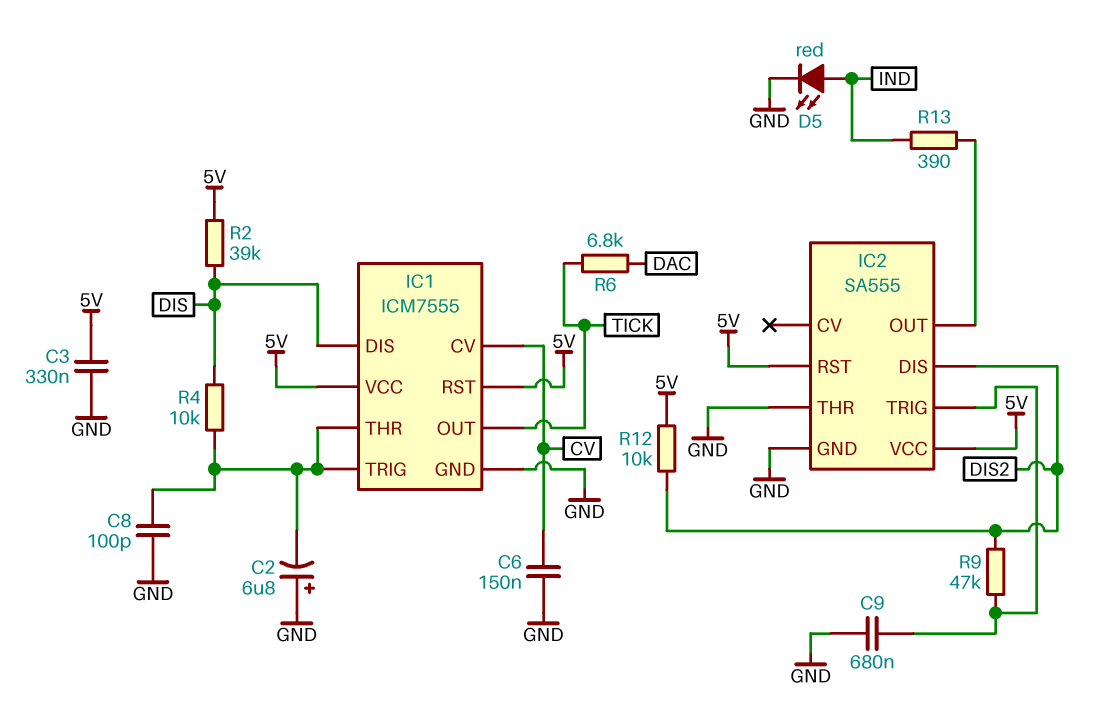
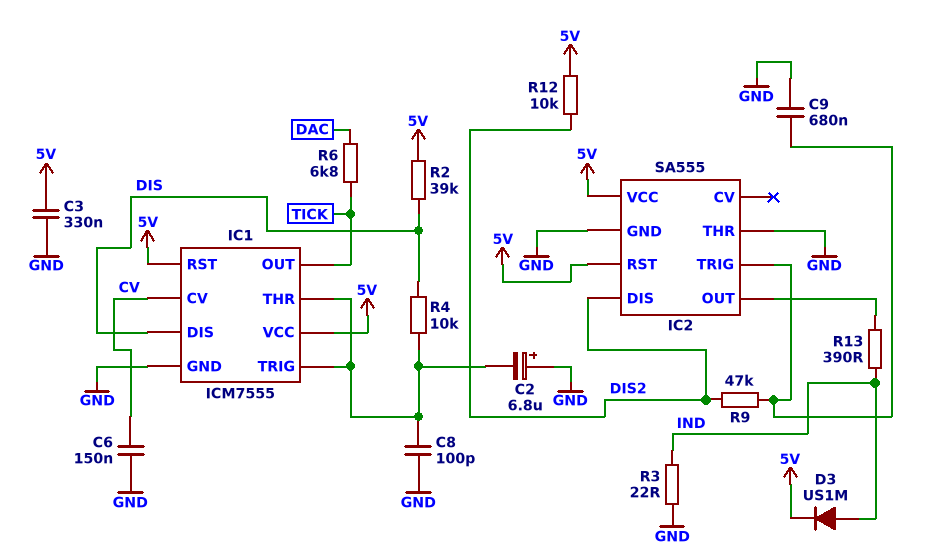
D3: none -> diode US1M (A IND, K 5V)
D5: LED red (A IND, K GND) -> none
R3: none -> 22 (GND, IND)

